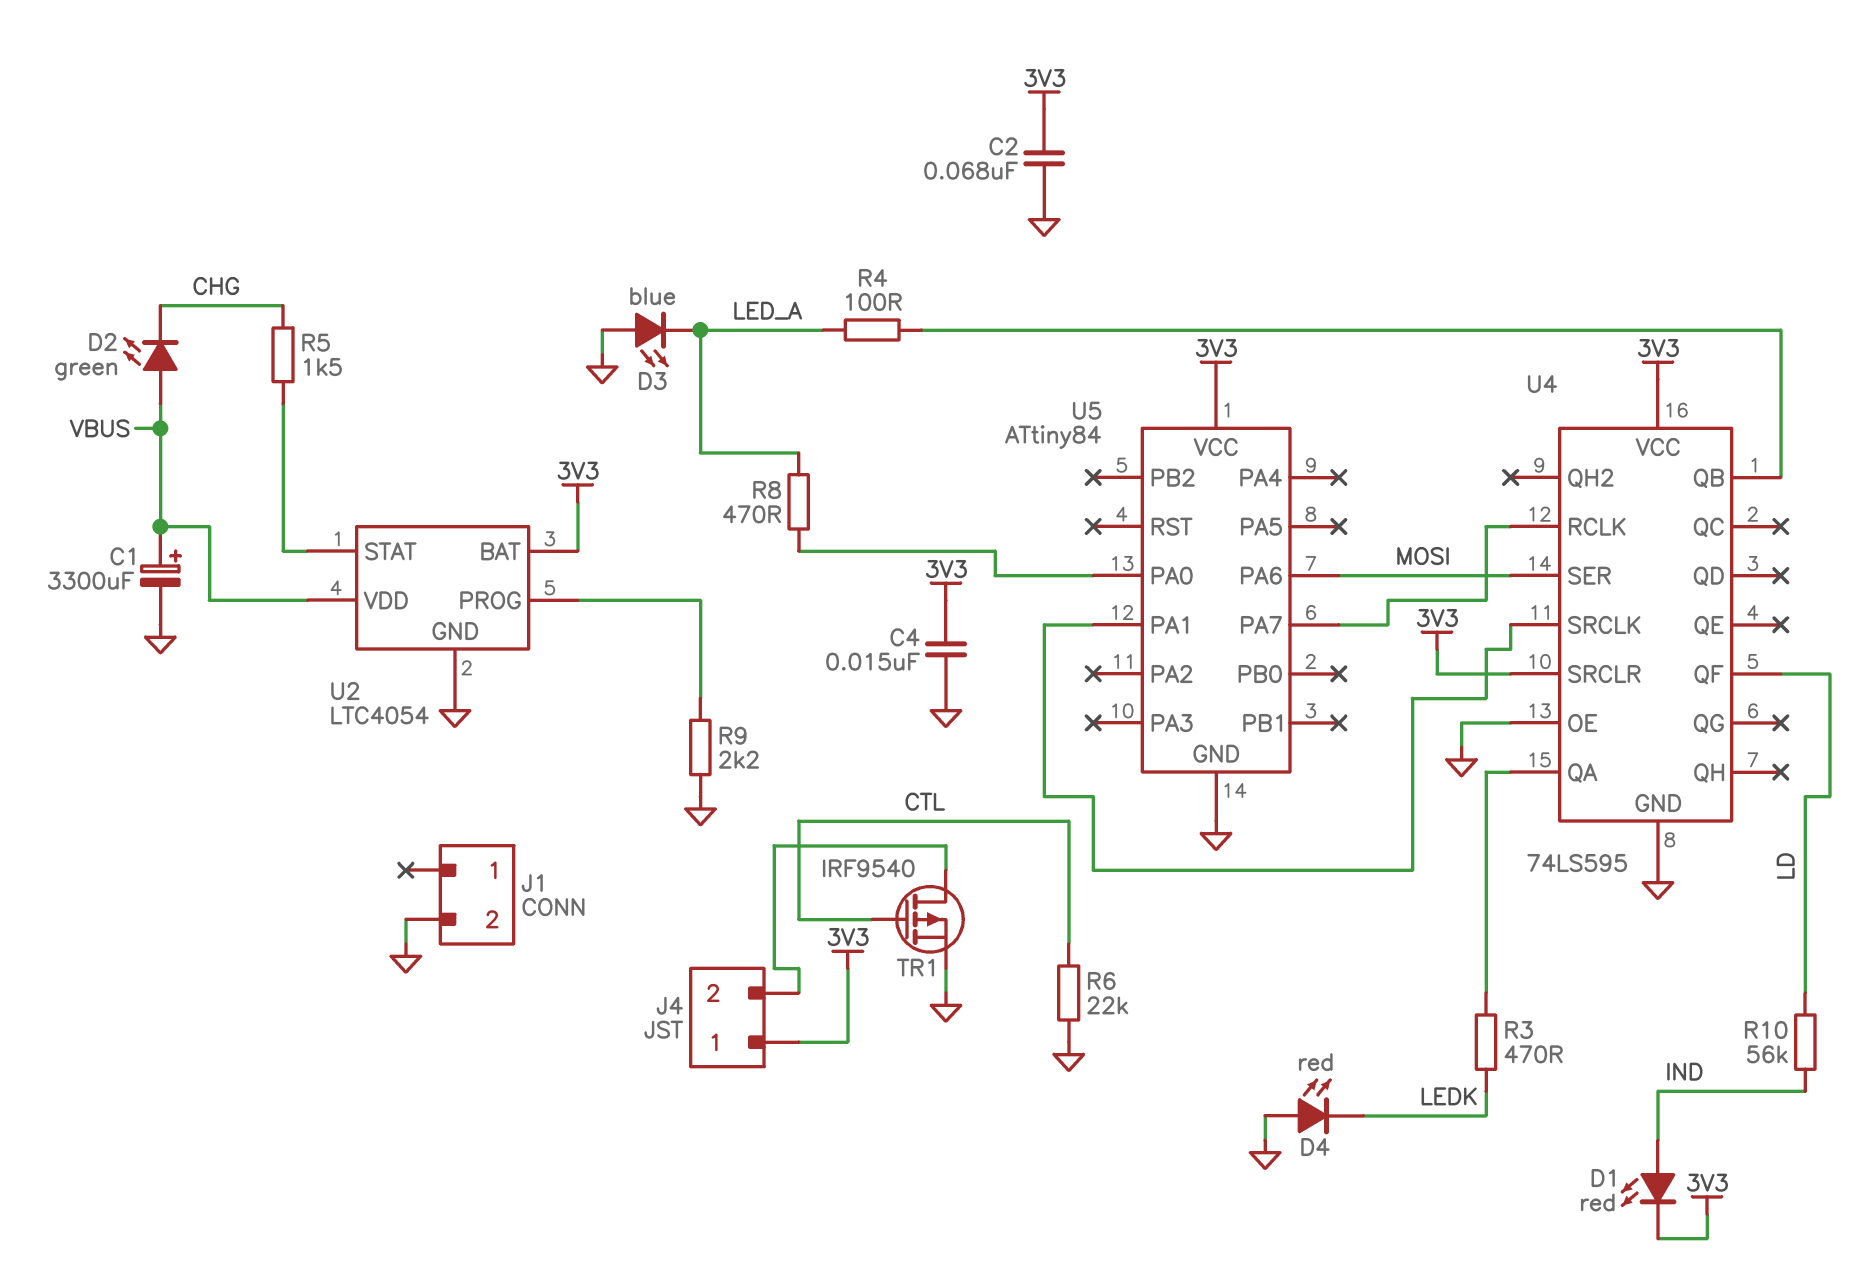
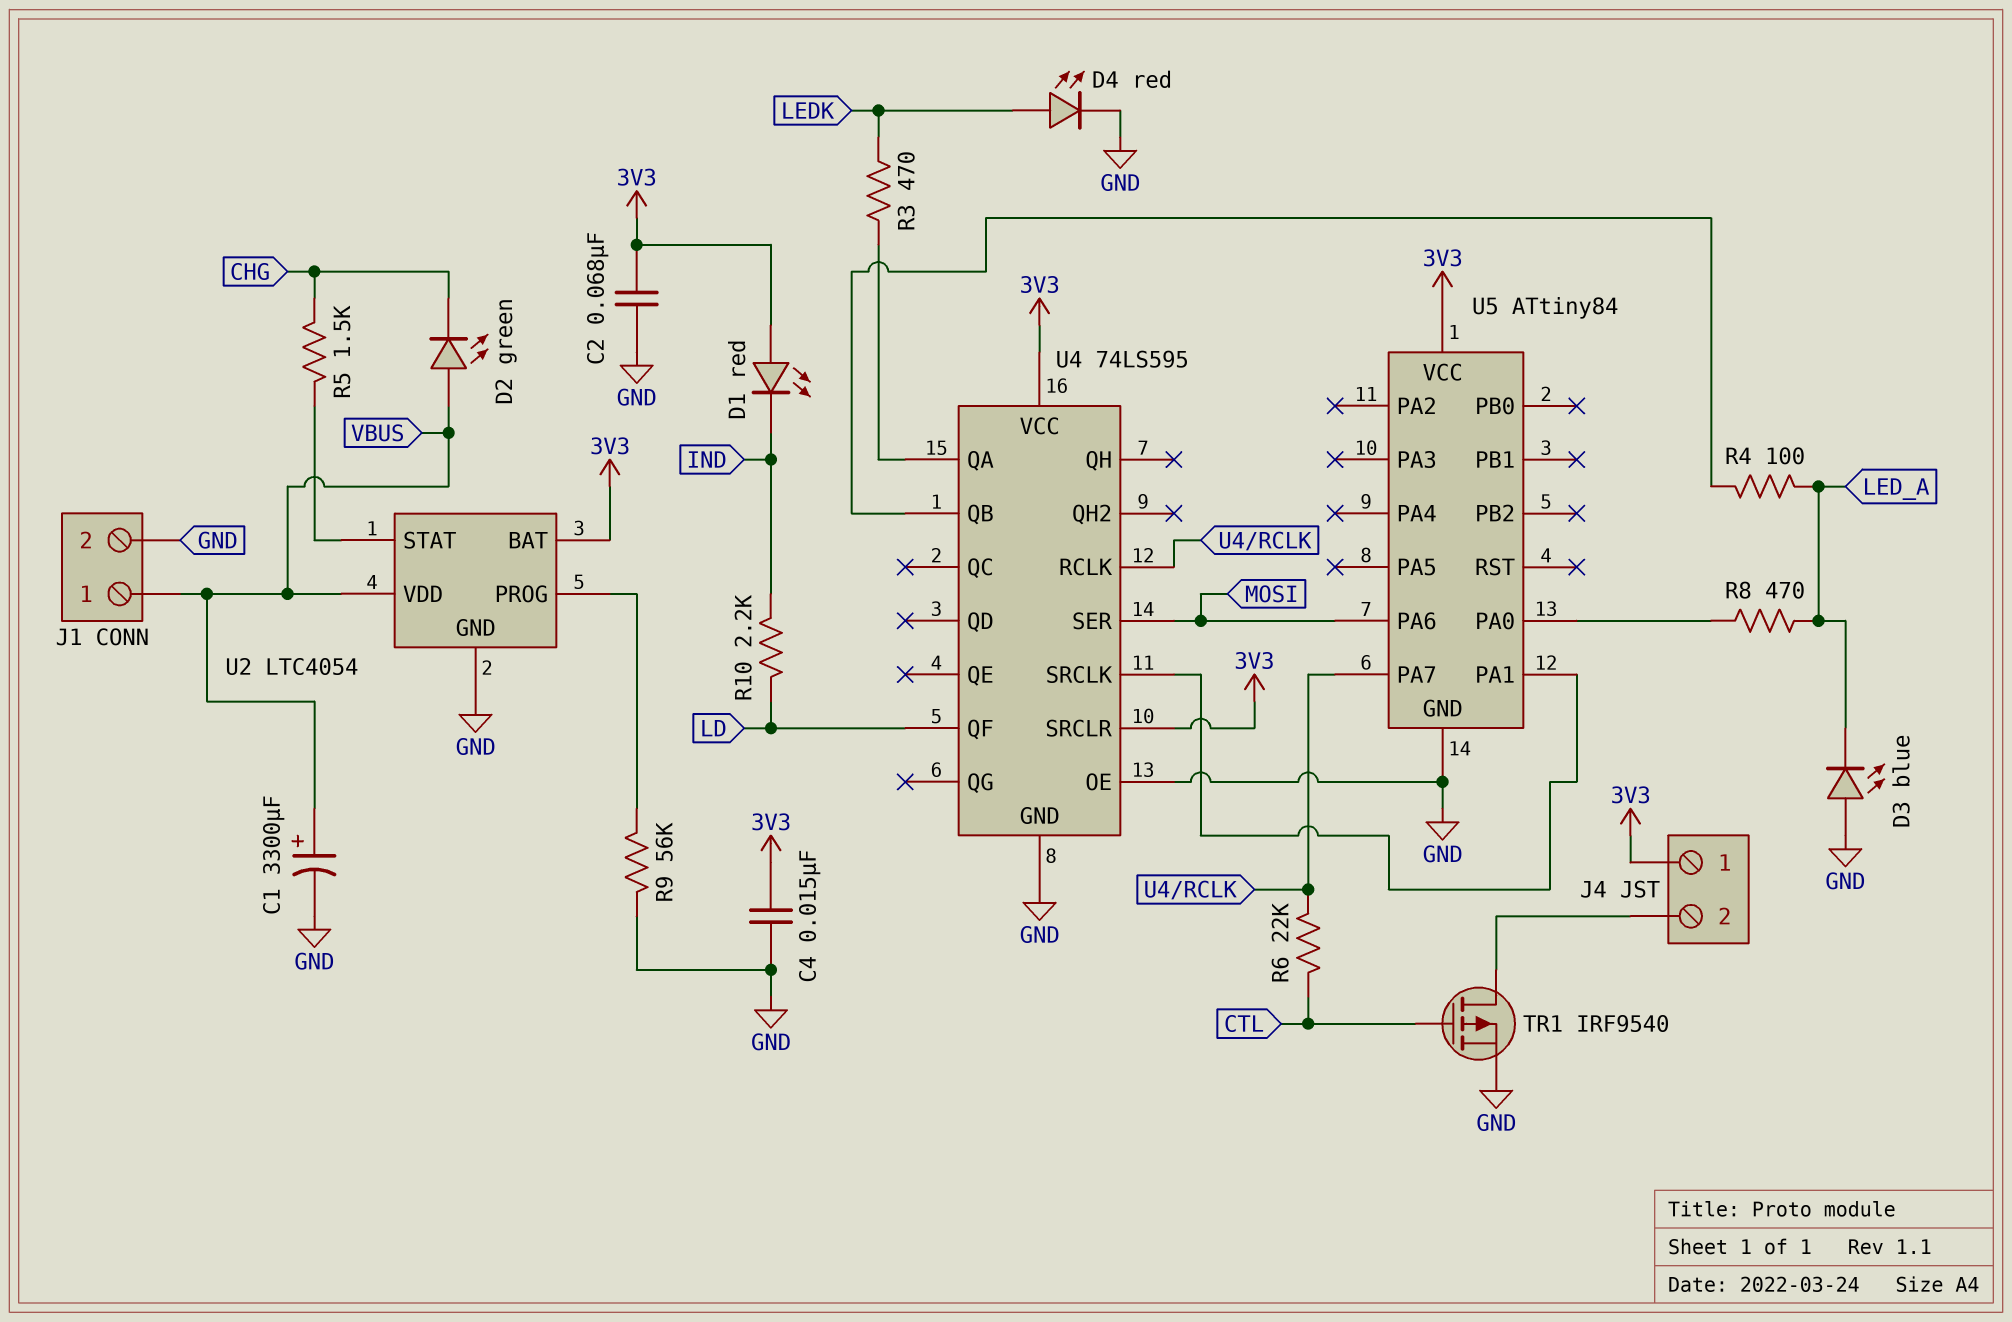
D1: LED red (A IND, K 3V3) -> LED red (A 3V3, K IND)
D4: LED red (A GND, K LEDK) -> LED red (A LEDK, K GND)
J1 pin 1: none -> VBUS
R6: 22k (CTL, GND) -> 22k (CTL, U4/RCLK)
R9: 2.2k (GND, U2/PROG) -> 56k (GND, U2/PROG)
R10: 56k (IND, LD) -> 2.2k (IND, LD)

